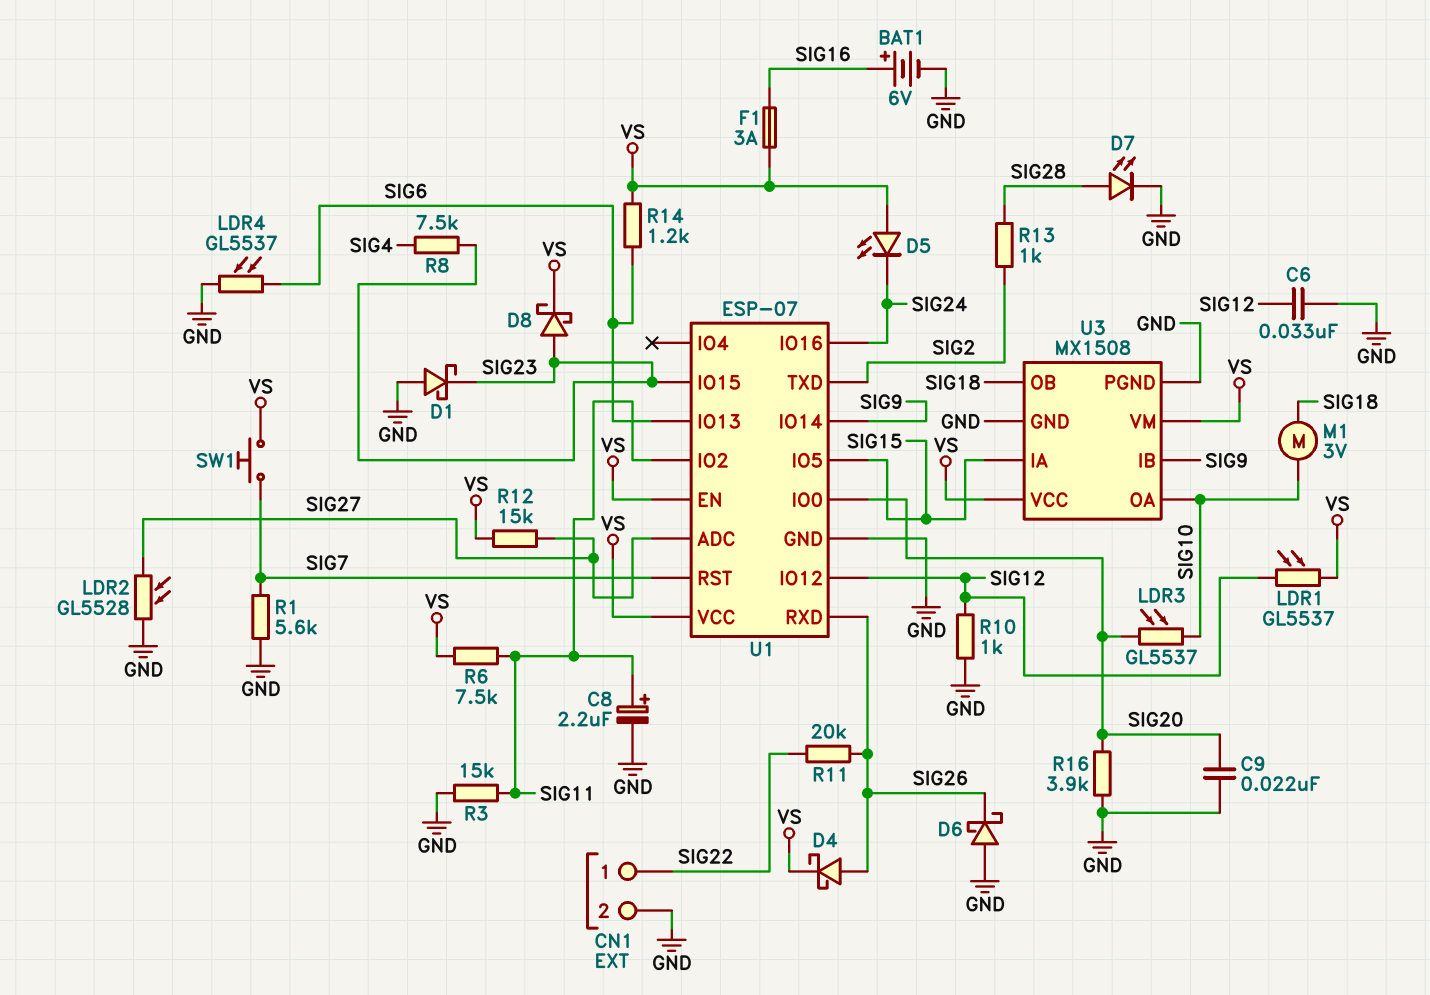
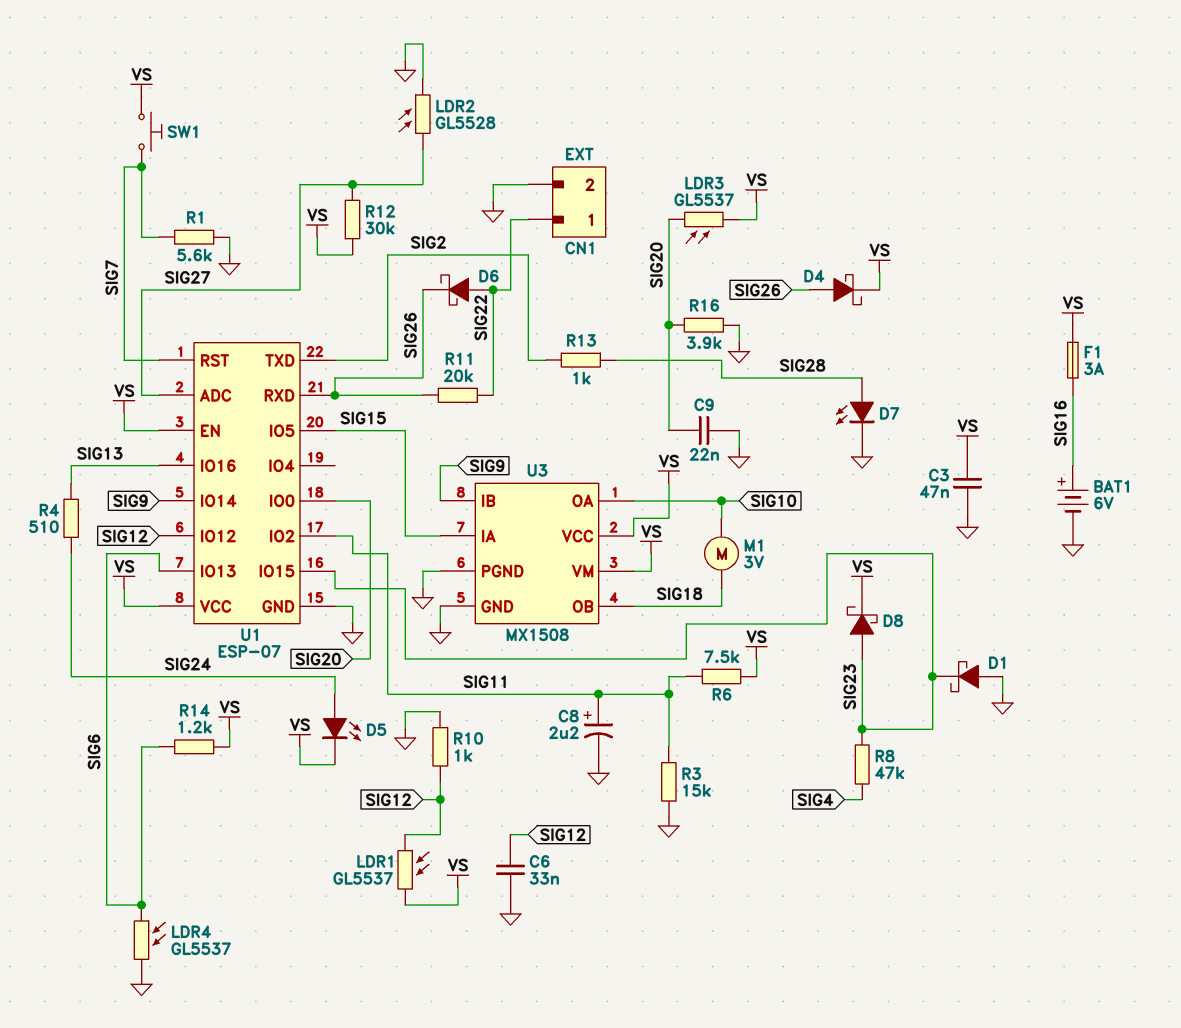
C3: none -> 47nF (GND, VS)
D5: LED (A VS, K SIG24) -> LED (A SIG24, K VS)
D6: schottky (A GND, K SIG26) -> schottky (A SIG22, K SIG26)
LDR3: GL5537 (SIG10, SIG20) -> GL5537 (SIG20, VS)
R4: none -> 510 (SIG13, SIG24)
R8: 7.5k (SIG4, SIG23) -> 47k (SIG4, SIG23)
R12: 15k (SIG27, VS) -> 30k (SIG27, VS)
U1 pin IO16: SIG24 -> SIG13

